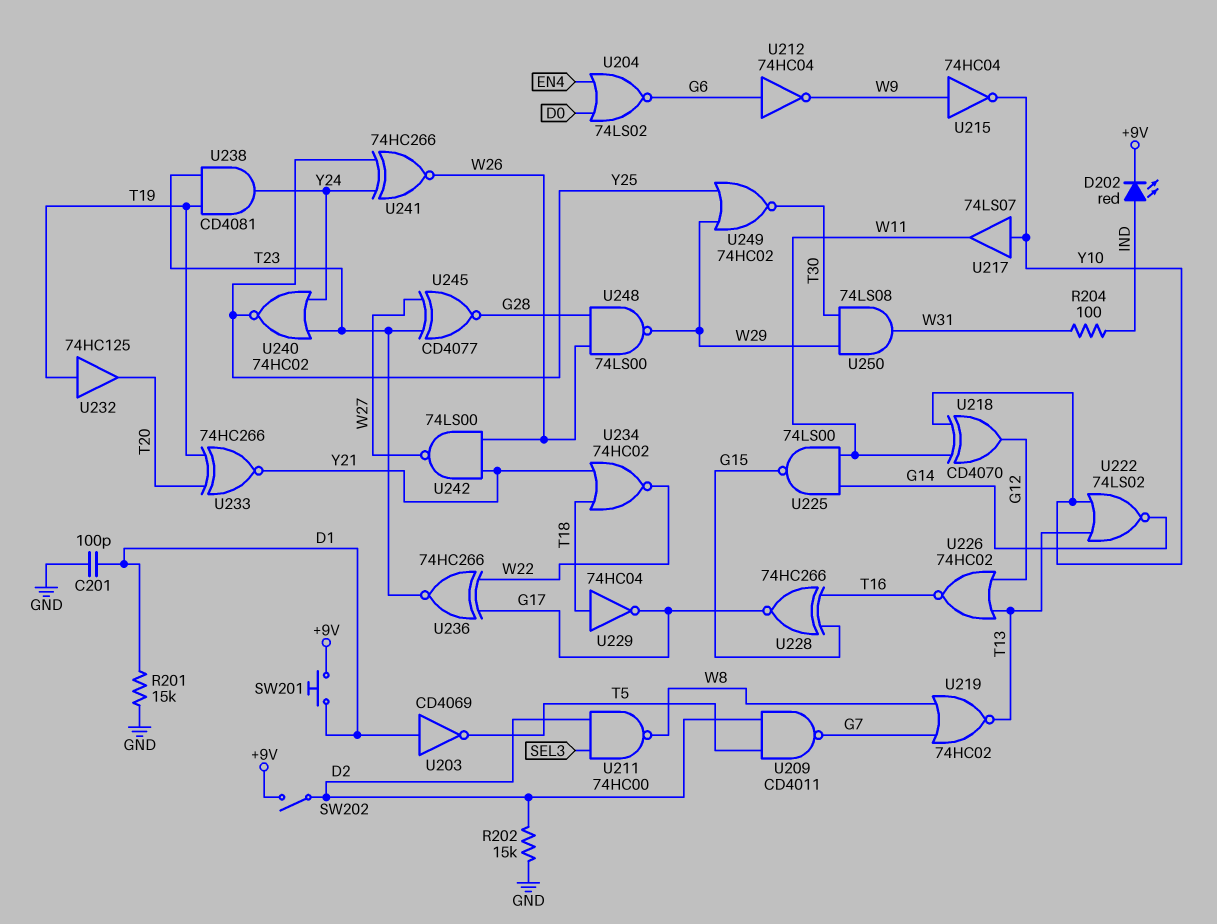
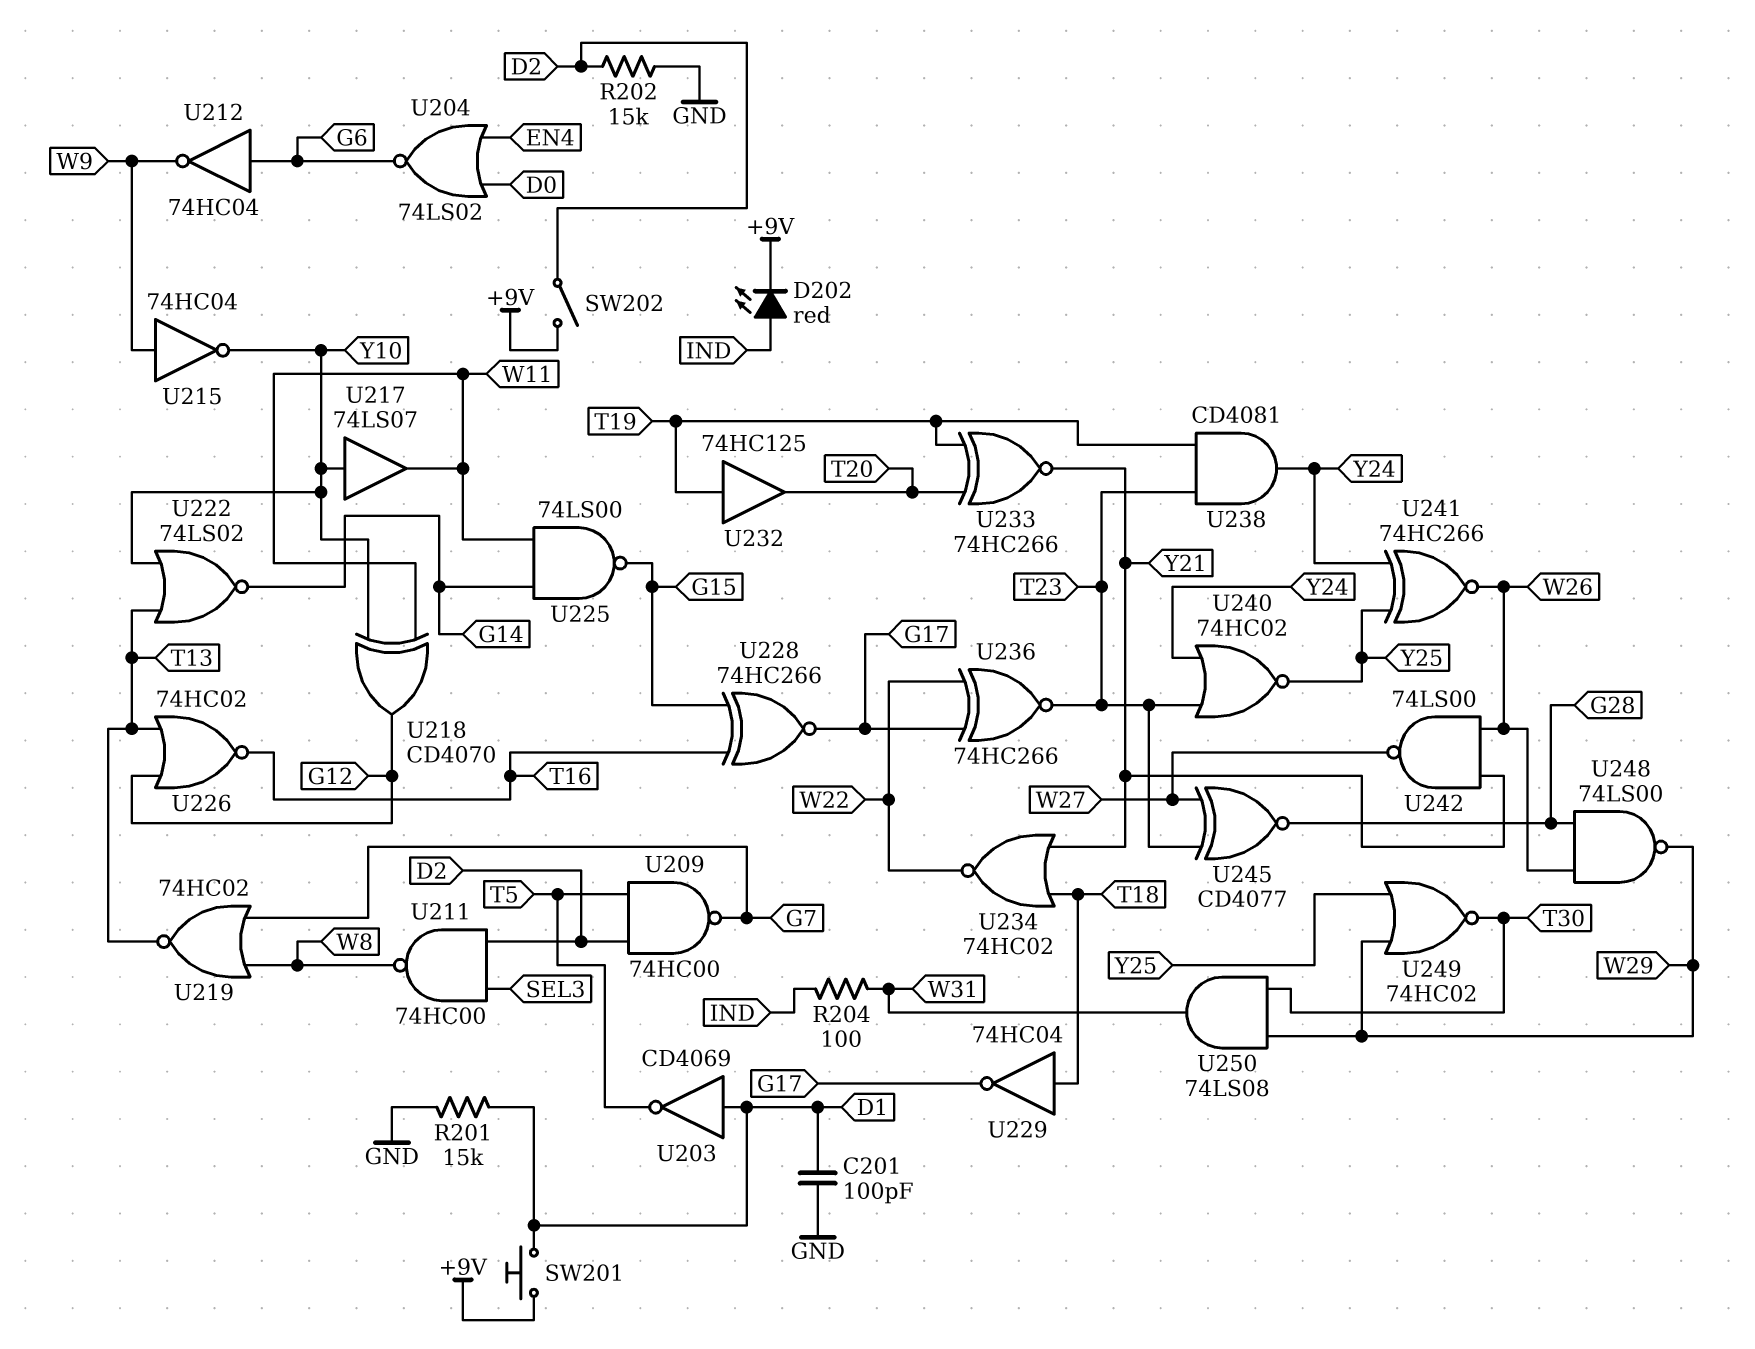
U209: NAND CD4011 (in D2, in T5, out G7) -> NAND 74HC00 (in D2, in T5, out G7)

